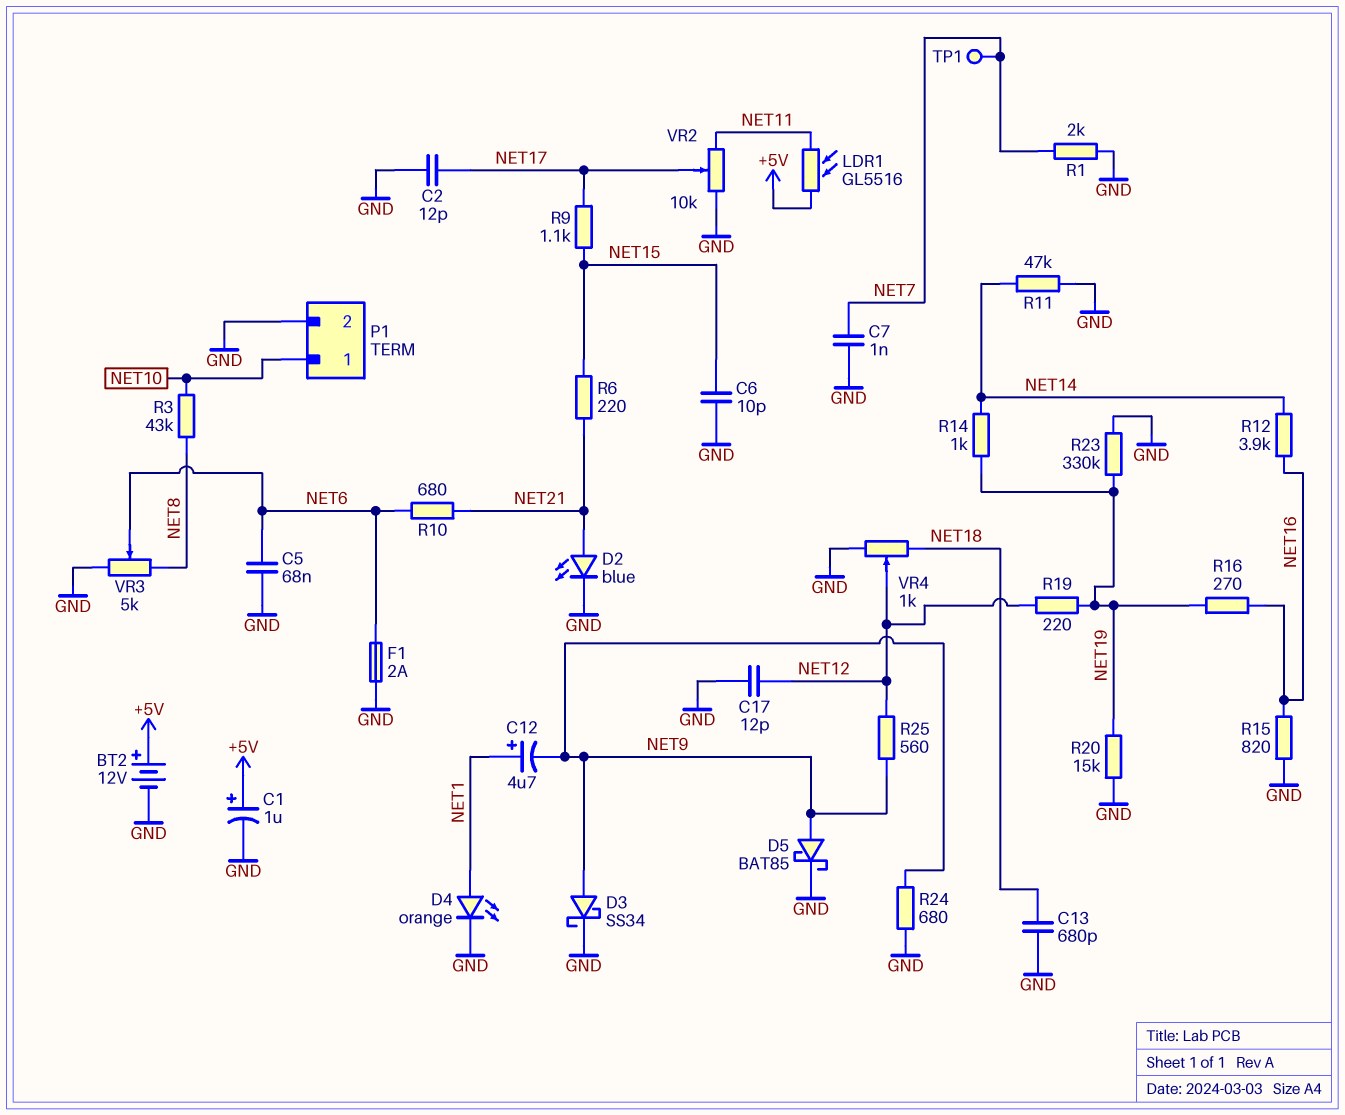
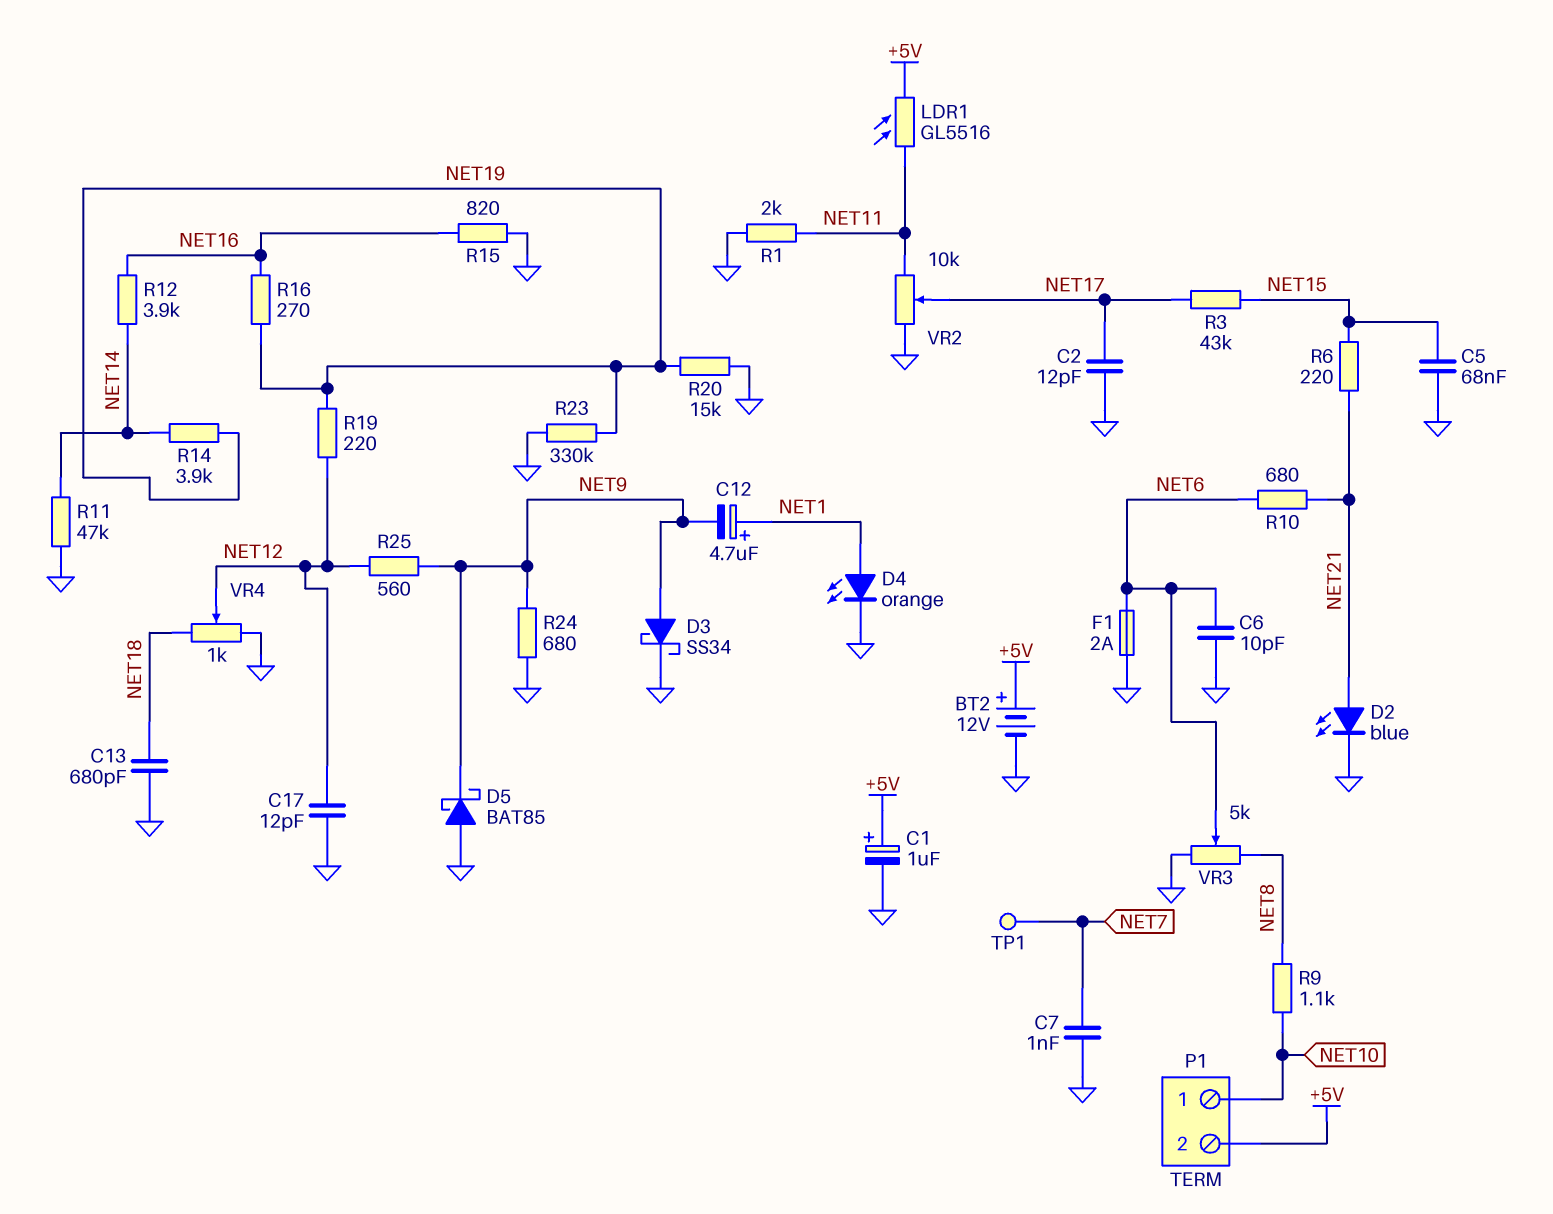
C5: 68nF (GND, NET6) -> 68nF (GND, NET15)
C6: 10pF (GND, NET15) -> 10pF (GND, NET6)
D5: schottky BAT85 (A NET9, K GND) -> schottky BAT85 (A GND, K NET9)
P1 pin 2: GND -> +5V
R1: 2k (GND, NET7) -> 2k (GND, NET11)
R3: 43k (NET8, NET10) -> 43k (NET15, NET17)
R9: 1.1k (NET15, NET17) -> 1.1k (NET8, NET10)
R14: 1k (NET14, NET19) -> 3.9k (NET14, NET19)

